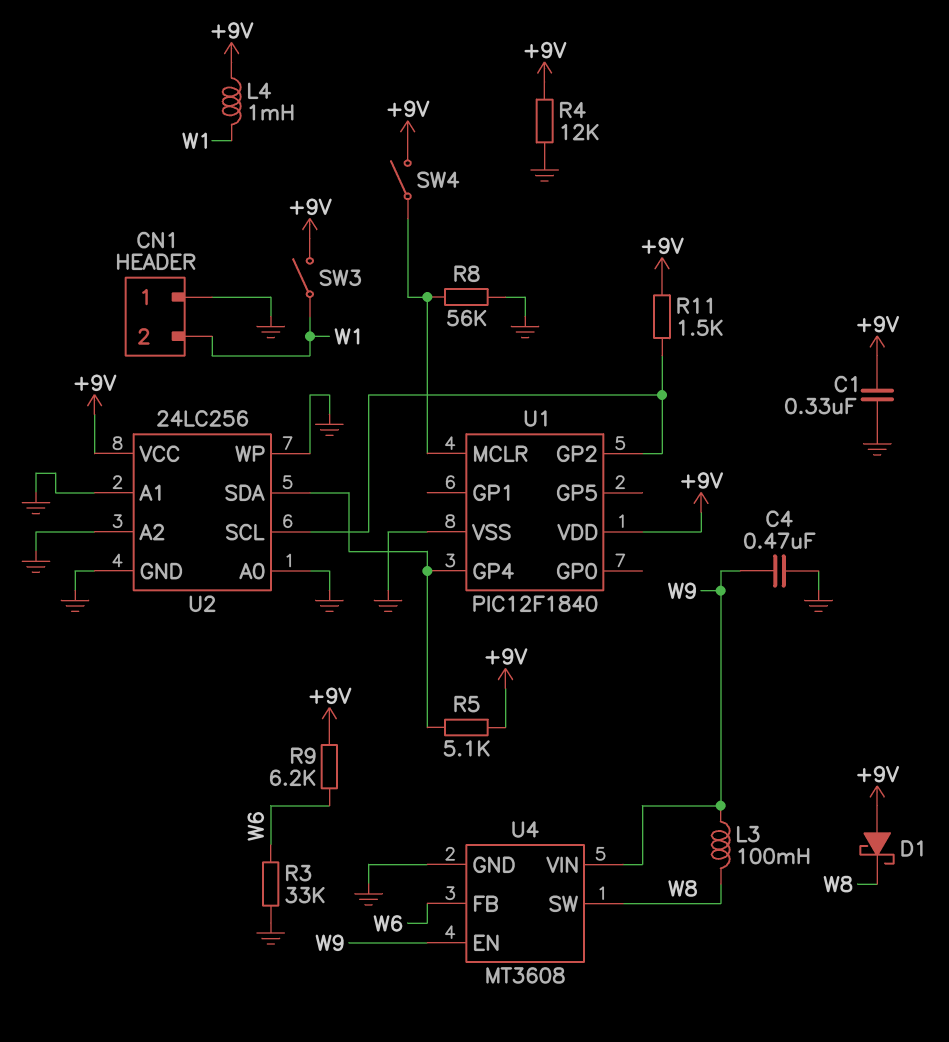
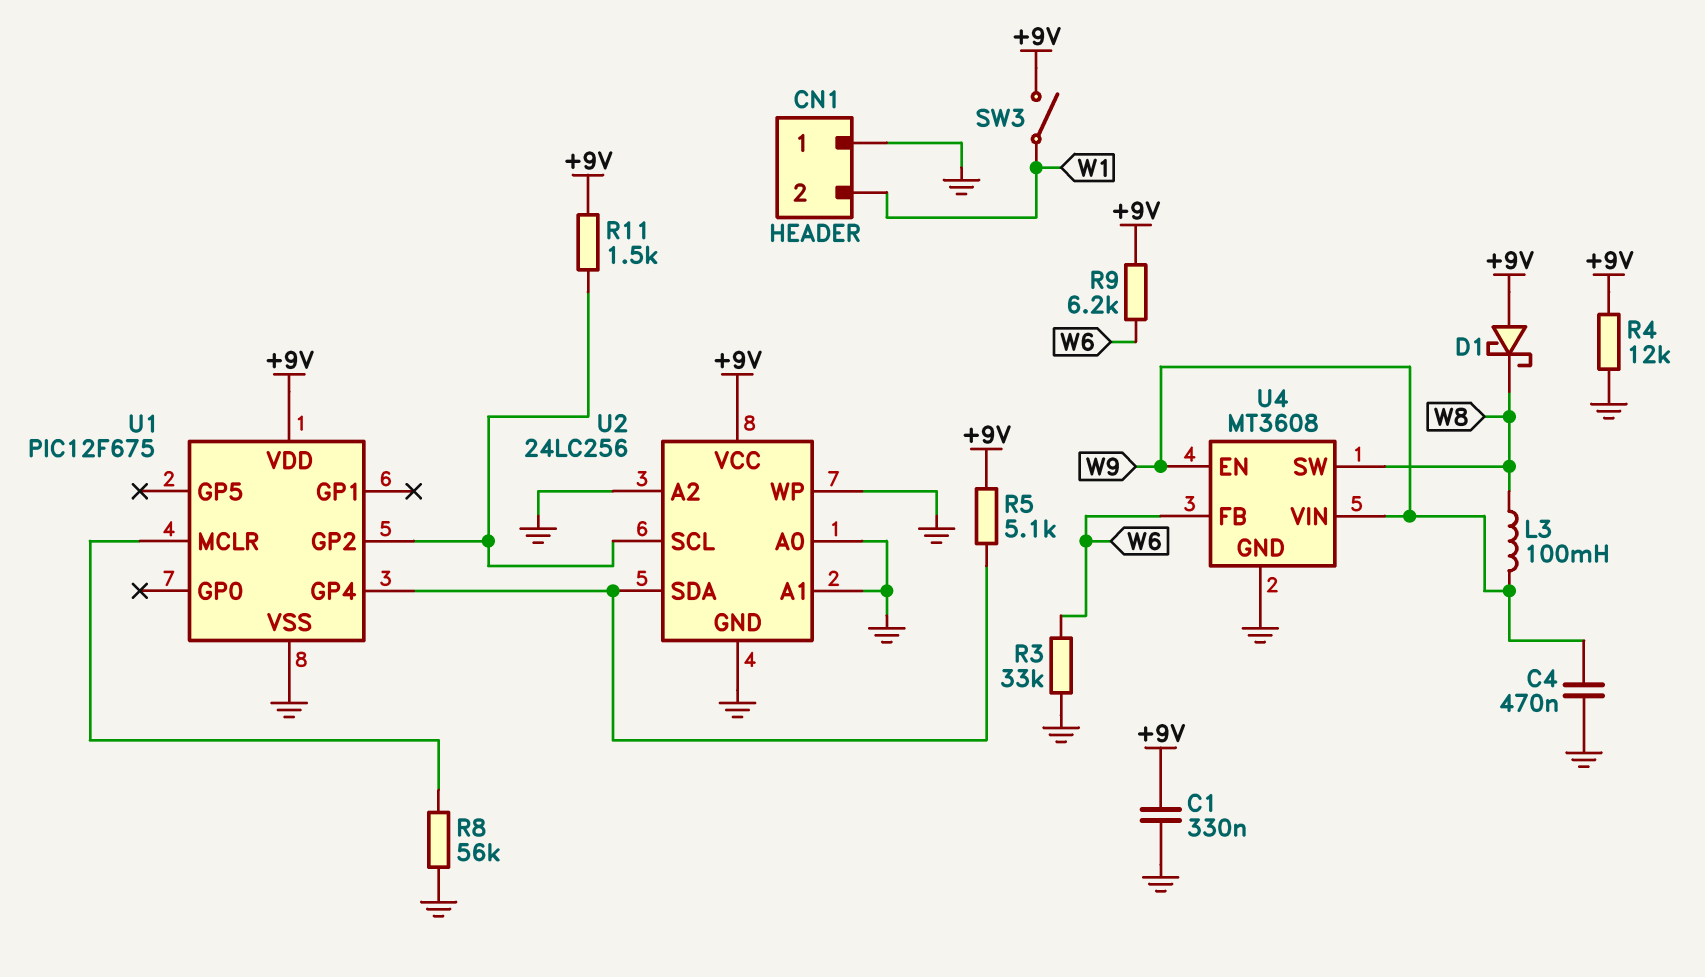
L4: 1mH (+9V, W1) -> none
SW4: switch (+9V, U1/MCLR) -> none
U1: PIC12F1840 -> PIC12F675

